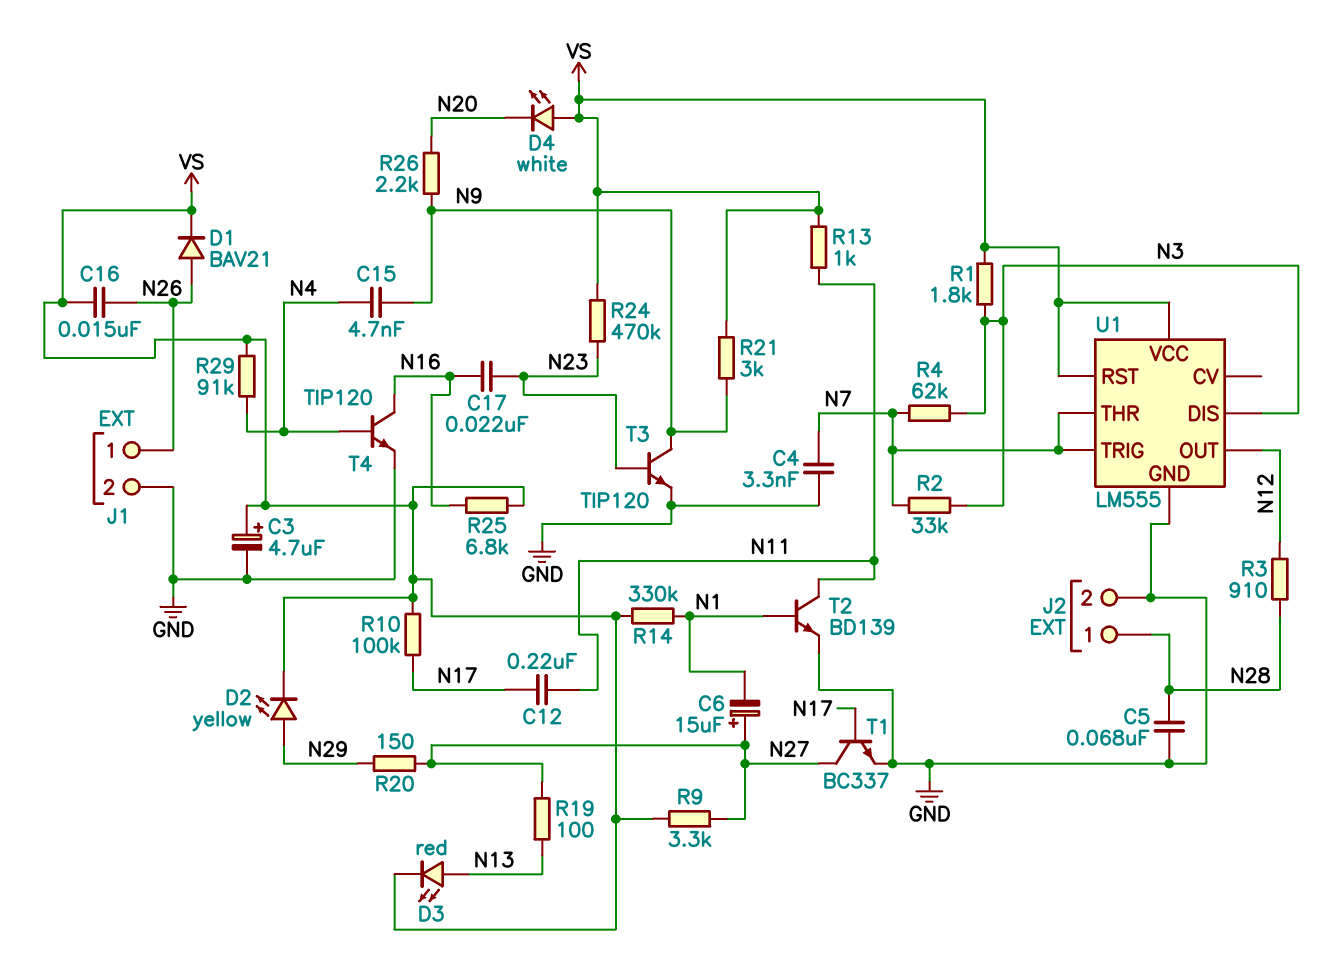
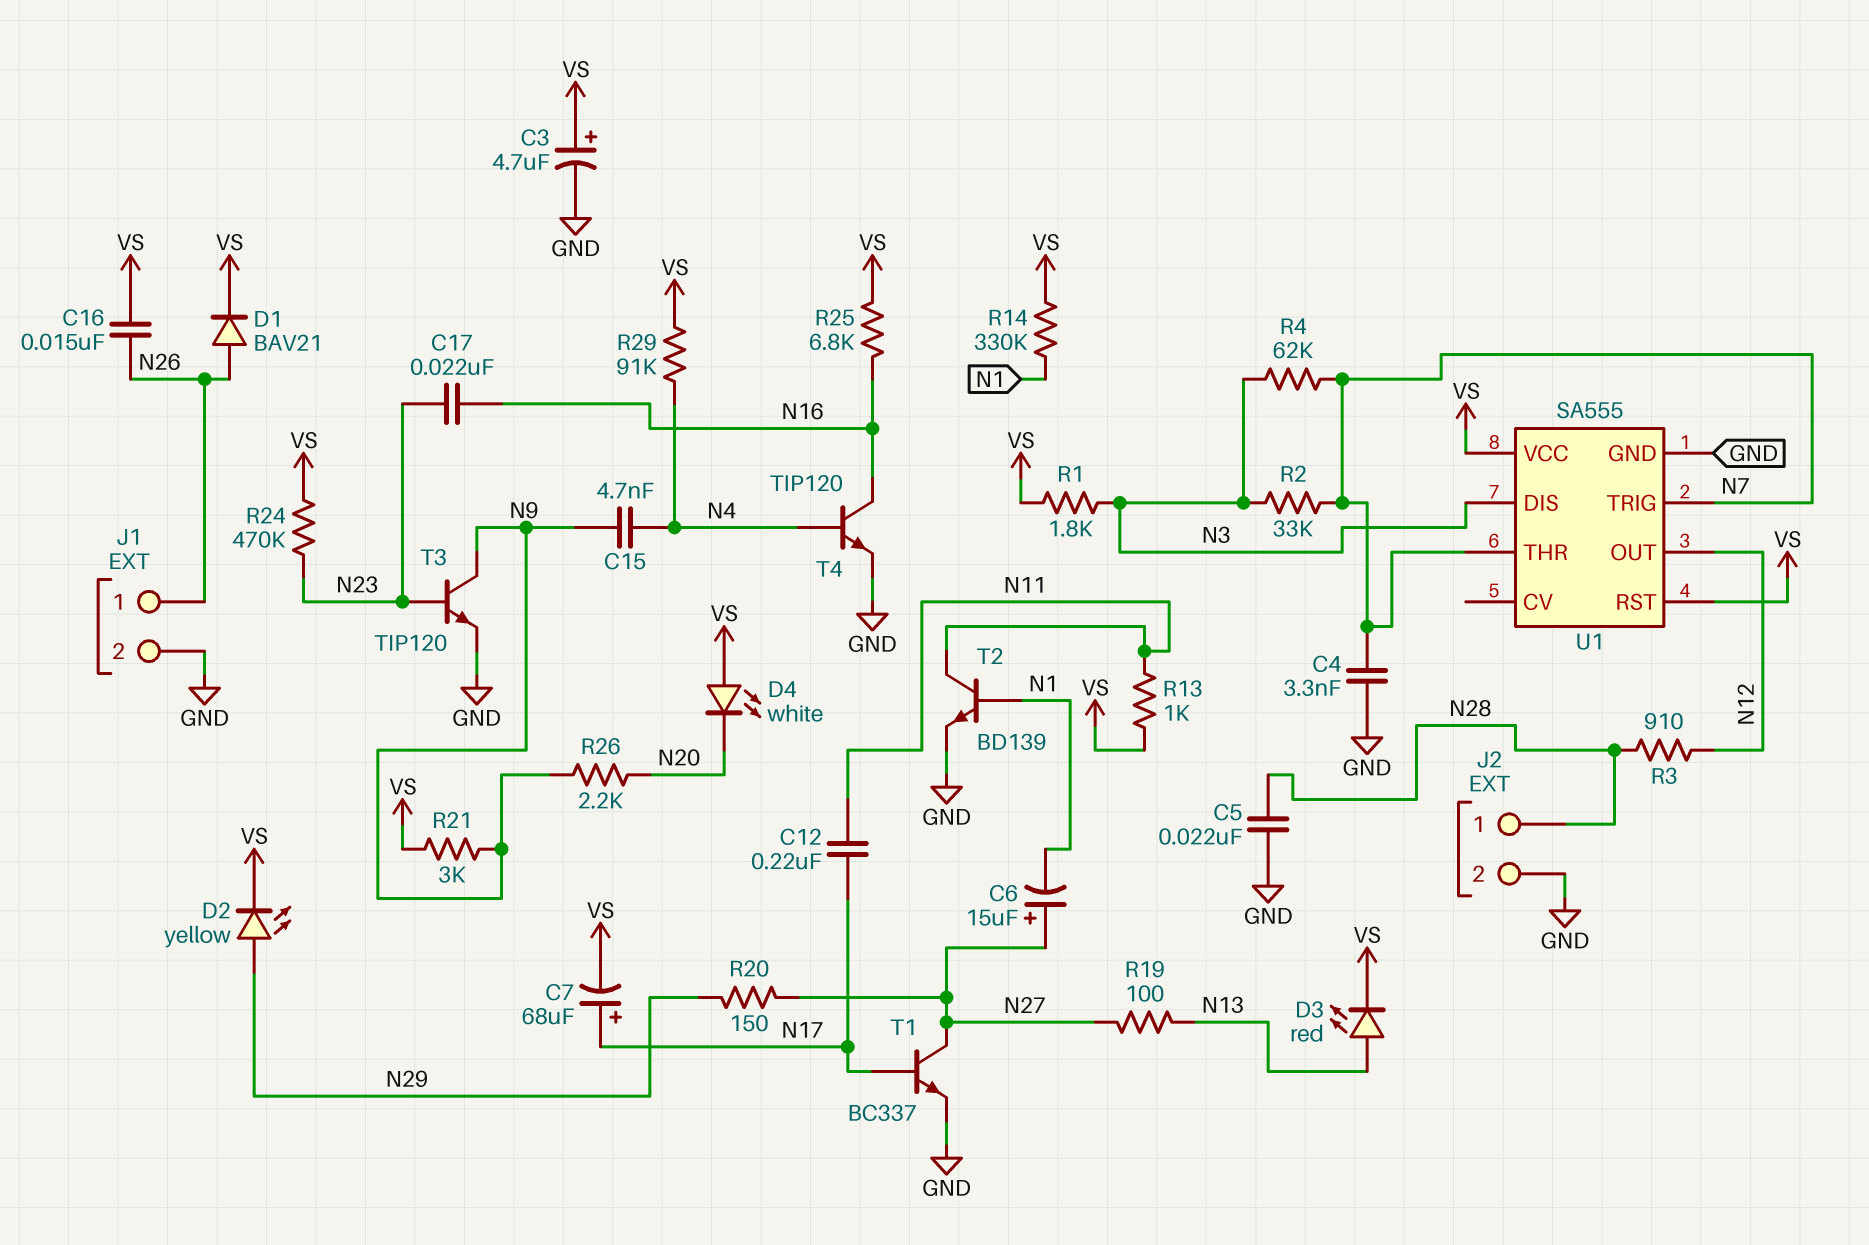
C5: 68nF (GND, N28) -> 22nF (GND, N28)
C7: none -> 68uF (plus N17, minus VS)
R9: 3.3k (N27, VS) -> none
R10: 100k (N17, VS) -> none
U1: LM555 -> SA555

